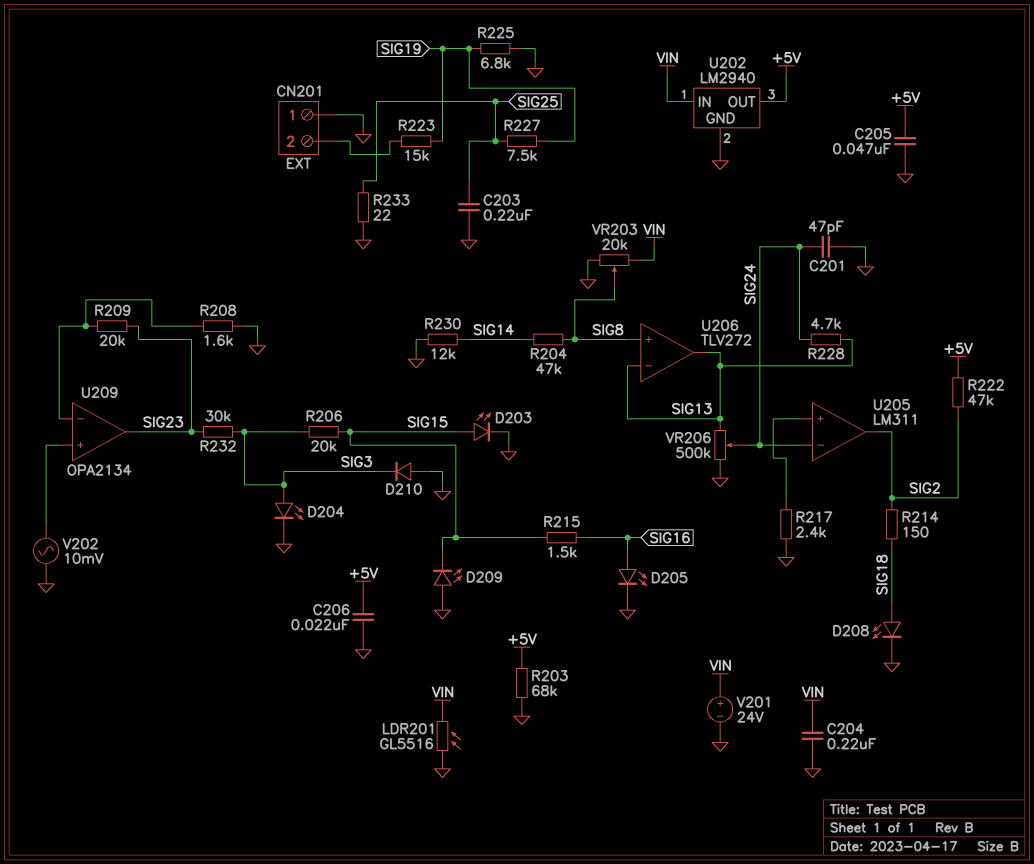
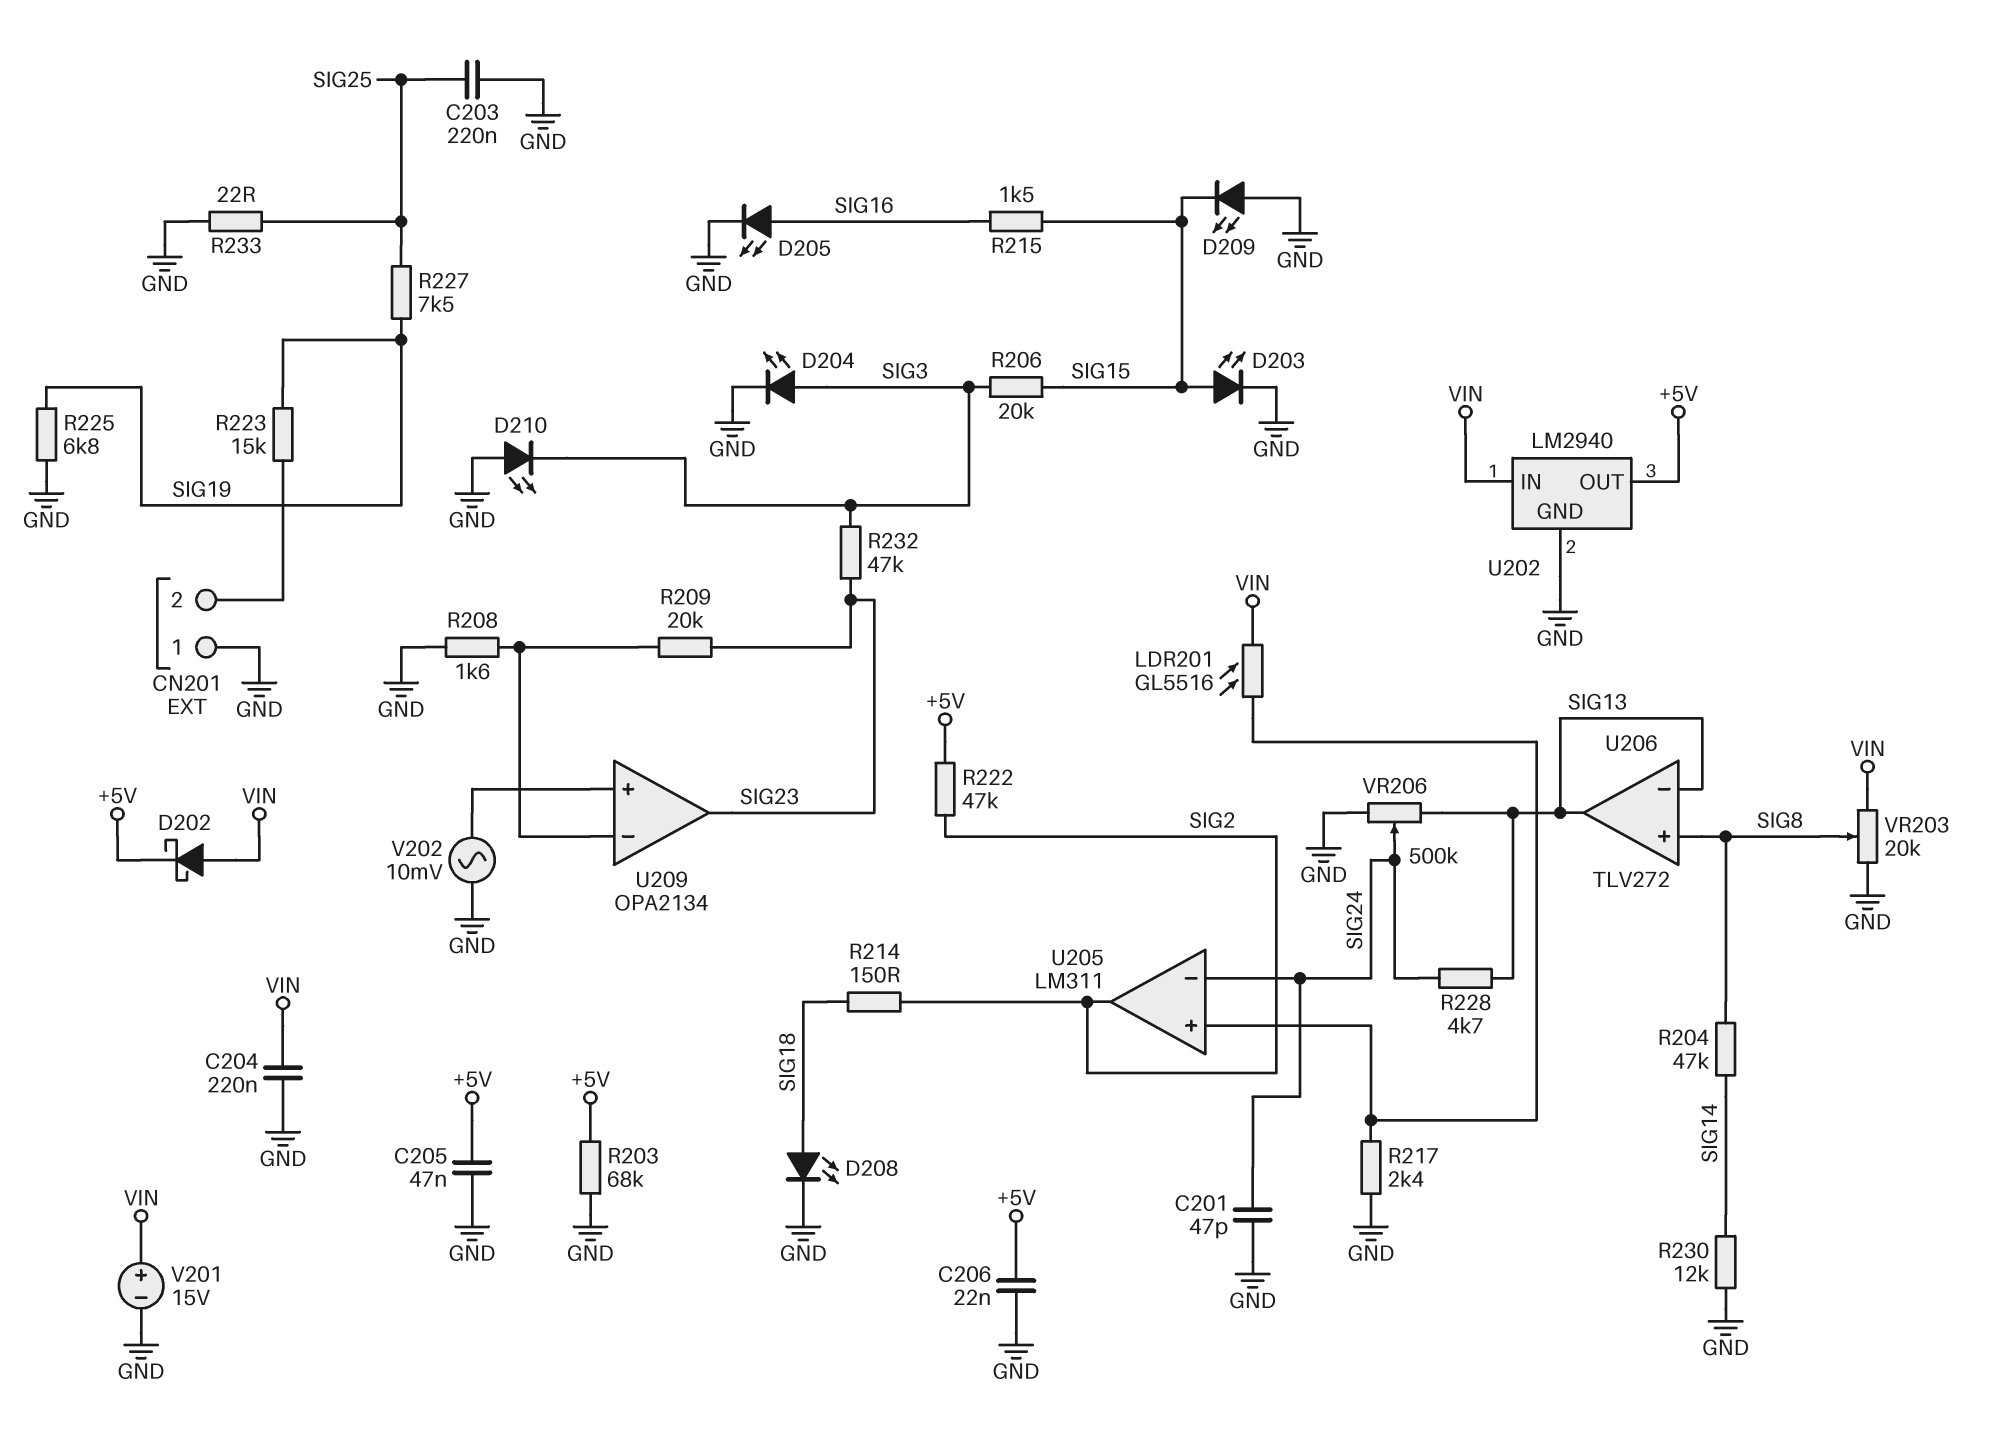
D202: none -> schottky (A VIN, K +5V)
D210: diode (A GND, K SIG3) -> LED (A GND, K SIG3)
LDR201: GL5516 (GND, VIN) -> GL5516 (U205/in+, VIN)
R232: 30k (SIG3, SIG23) -> 47k (SIG3, SIG23)
V201: 24V (plus VIN, minus GND) -> 15V (plus VIN, minus GND)

